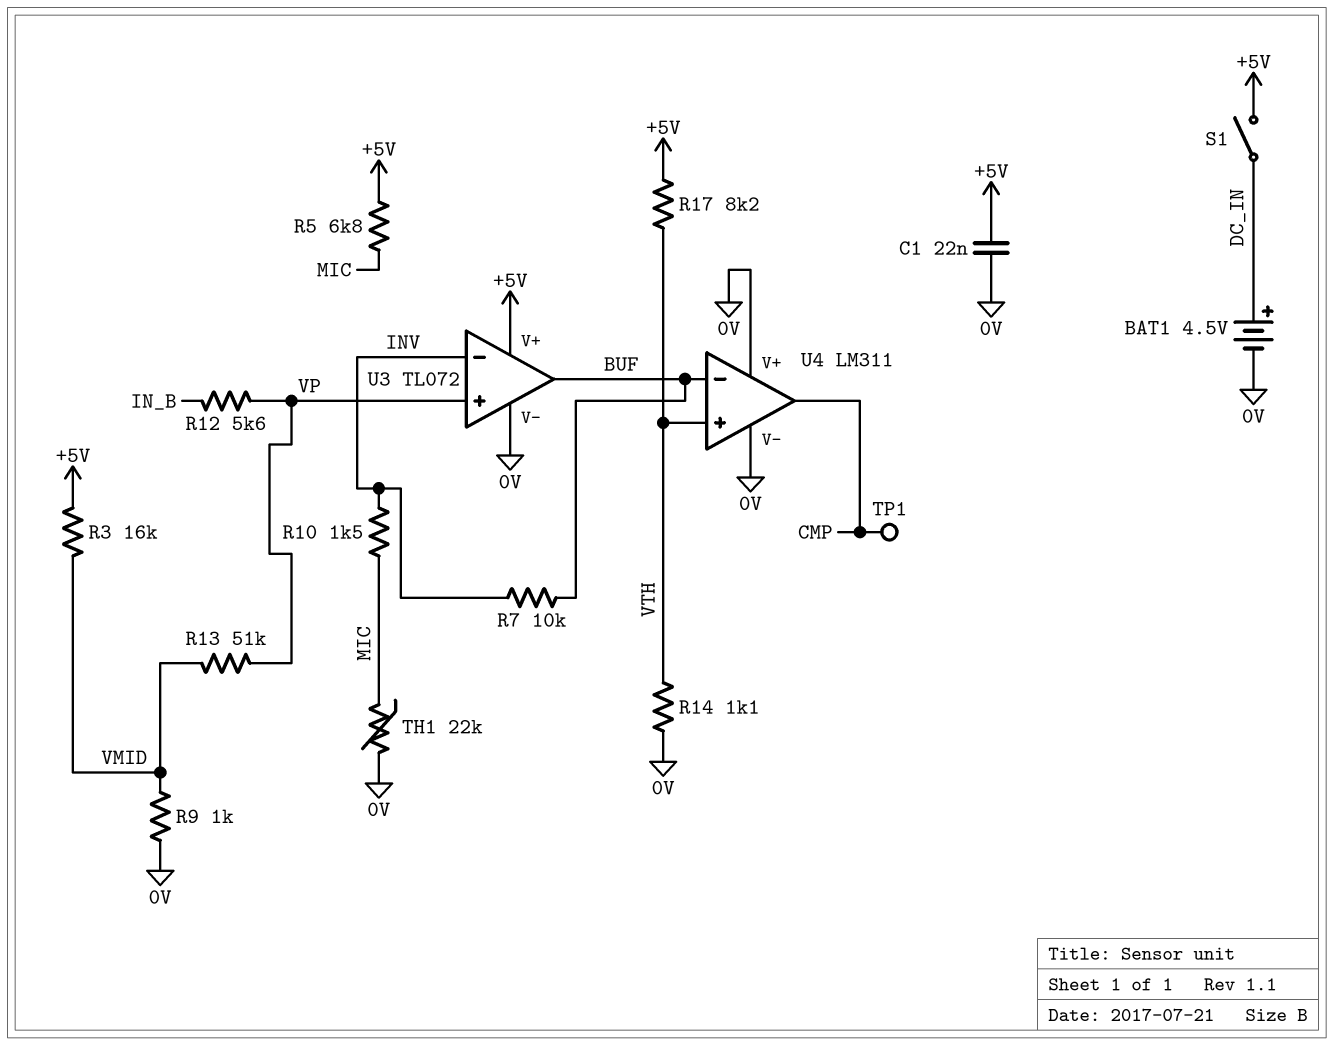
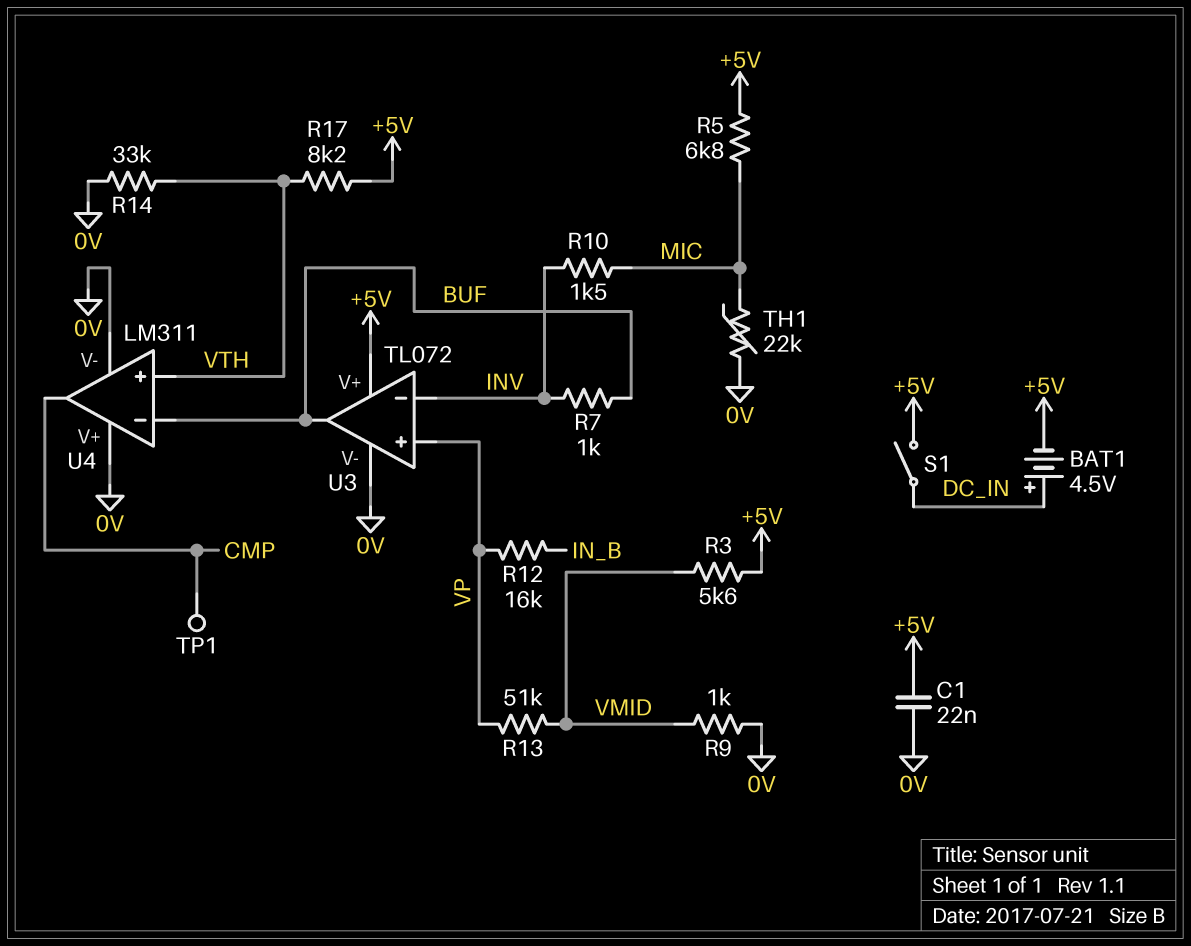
BAT1: 4.5V (plus DC_IN, minus 0V) -> 4.5V (plus DC_IN, minus +5V)
R3: 16k (+5V, VMID) -> 5.6k (+5V, VMID)
R7: 10k (BUF, INV) -> 1k (BUF, INV)
R12: 5.6k (IN_B, VP) -> 16k (IN_B, VP)
R14: 1.1k (0V, VTH) -> 33k (0V, VTH)

